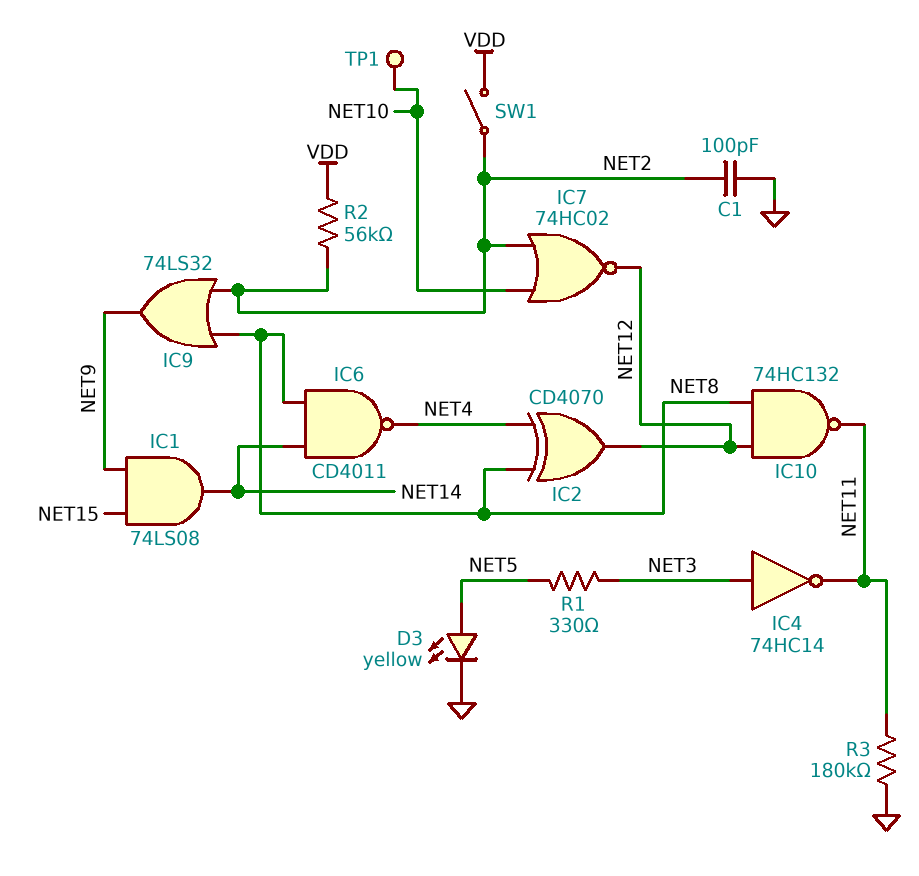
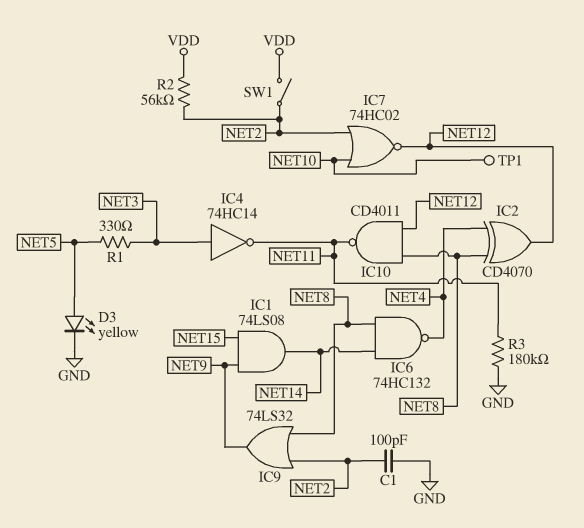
IC6: NAND CD4011 (in NET8, in NET14, out NET4) -> NAND 74HC132 (in NET8, in NET14, out NET4)
IC10: NAND 74HC132 (in NET8, in NET12, out NET11) -> NAND CD4011 (in NET8, in NET12, out NET11)

